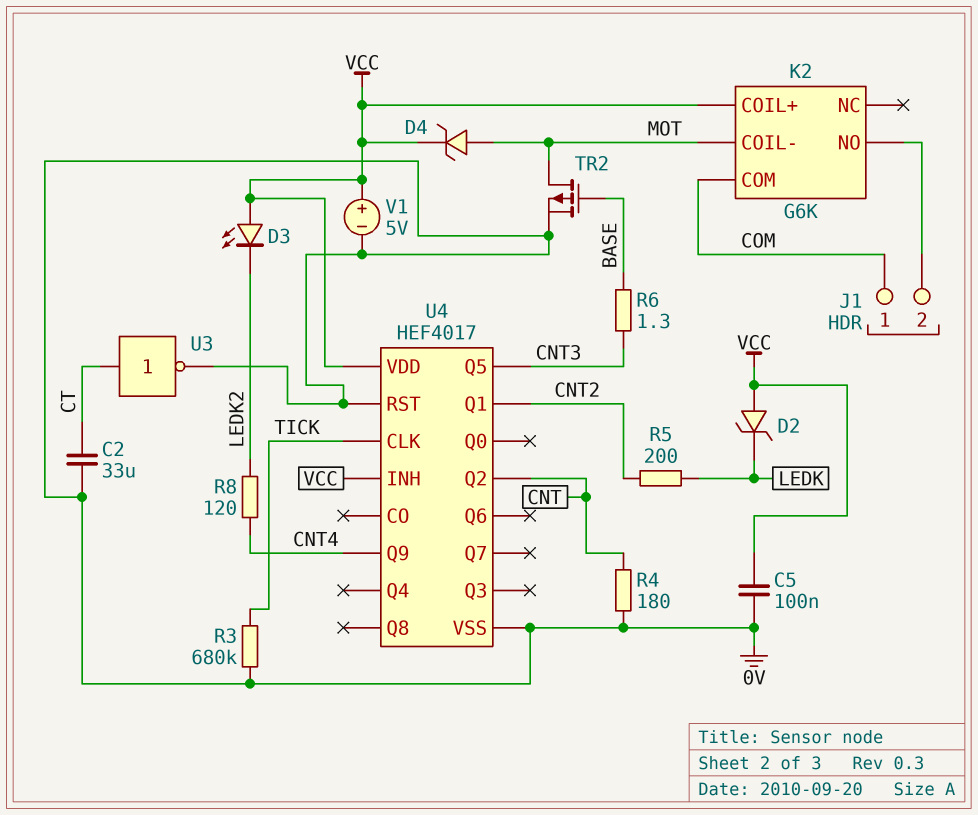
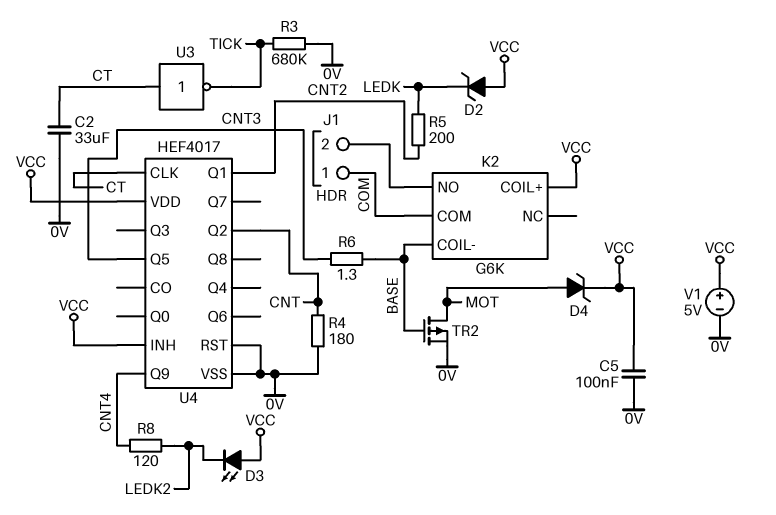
K2 pin COIL-: MOT -> BASE
U3: NOT (in CT, out 0V) -> NOT (in CT, out TICK)
U4 pin CLK: TICK -> CT

